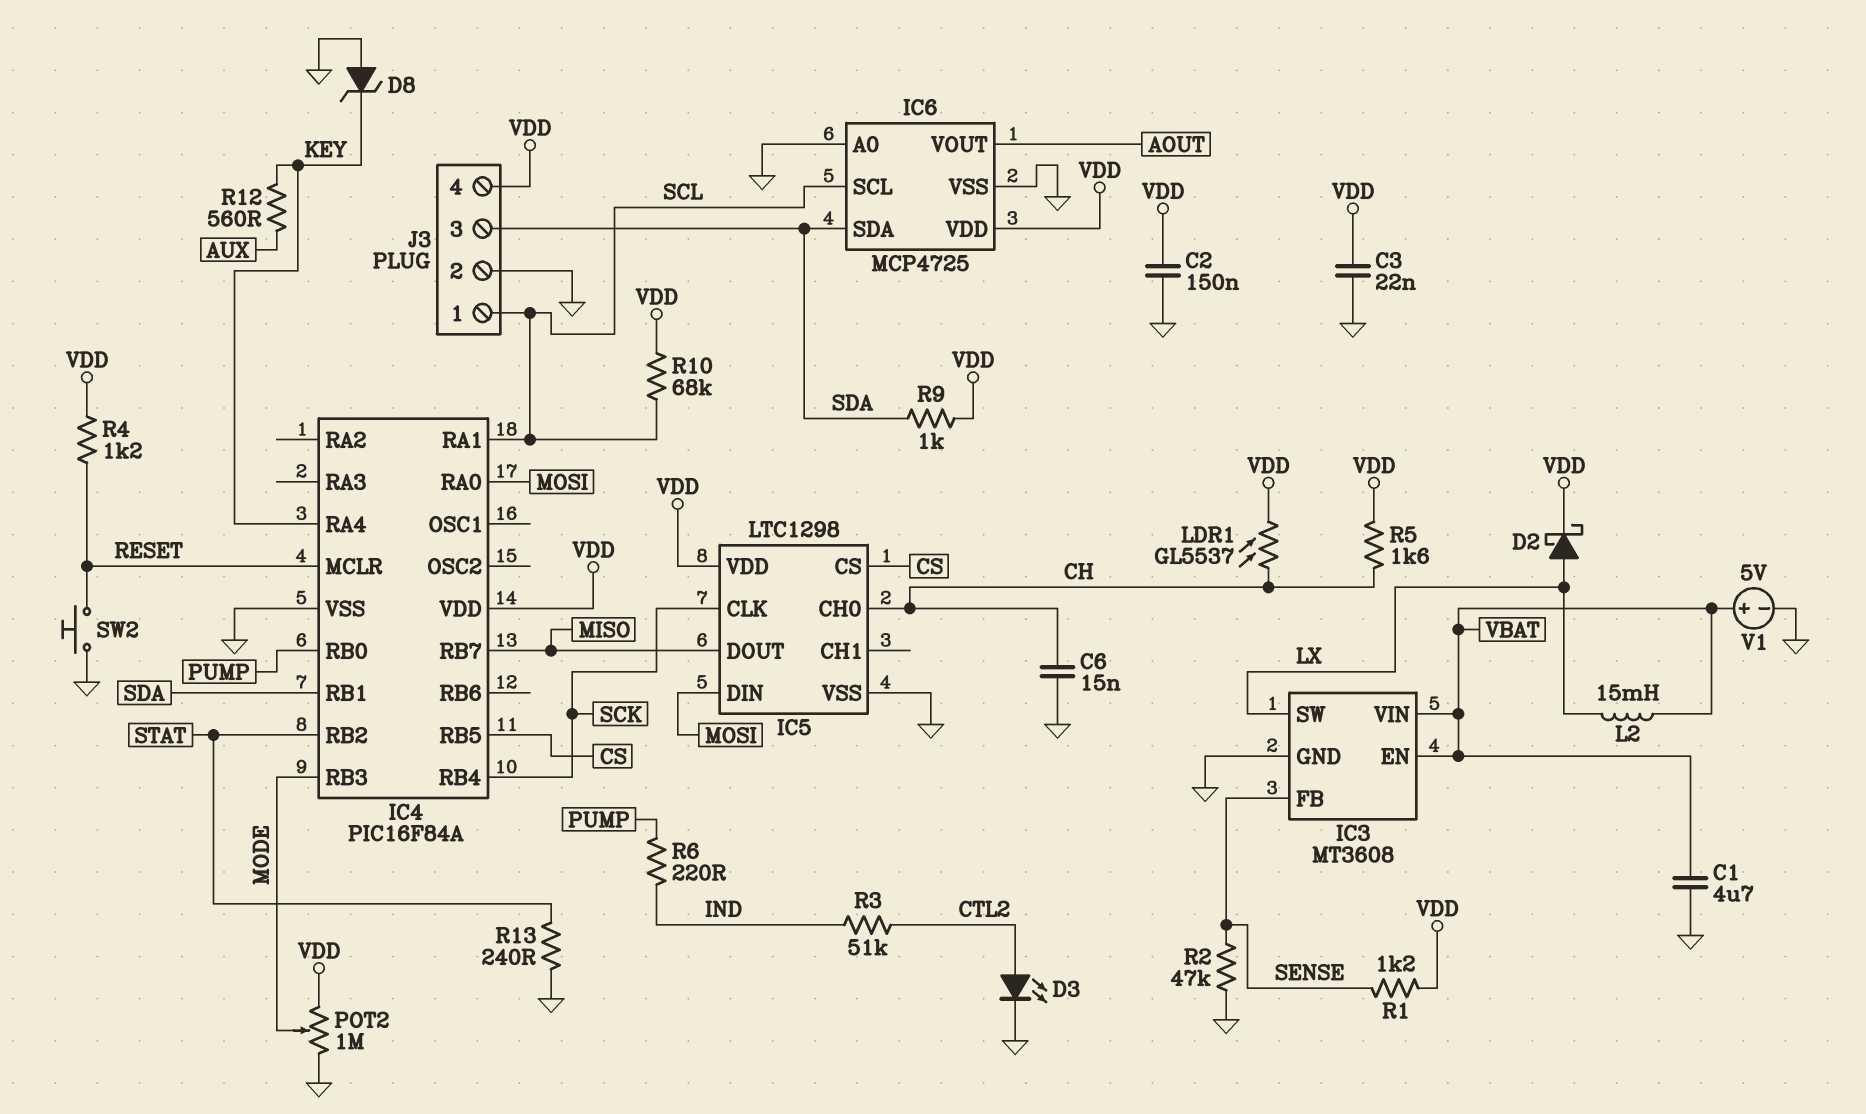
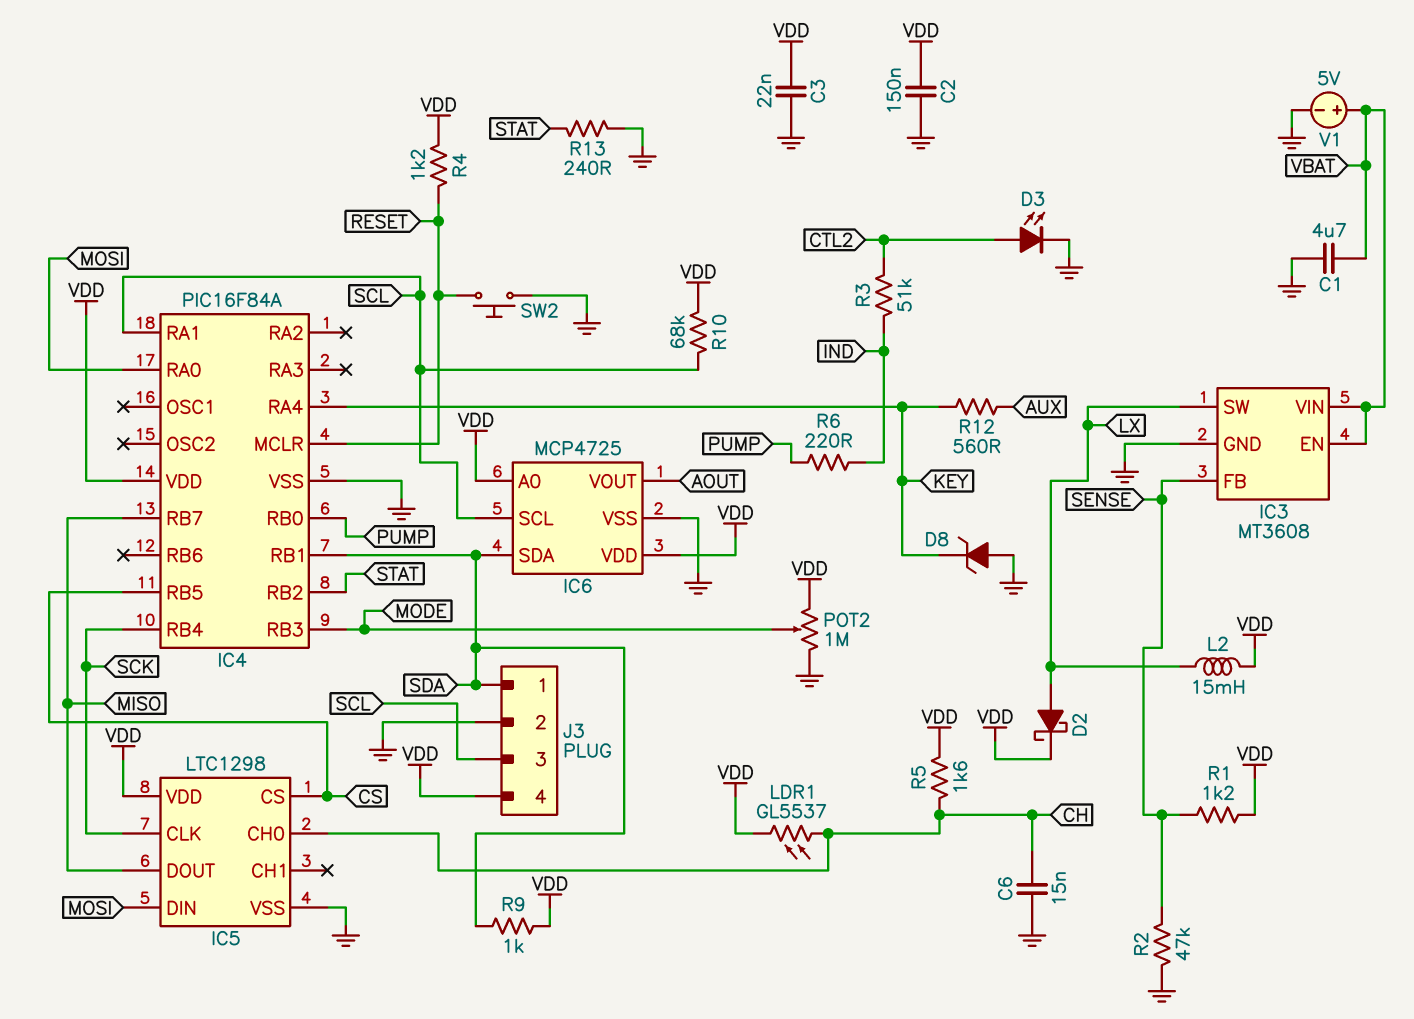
IC6 pin A0: GND -> VDD
J3 pin 1: SCL -> SDA
J3 pin 3: SDA -> SCL
L2: 15mH (LX, VBAT) -> 15mH (LX, VDD)

